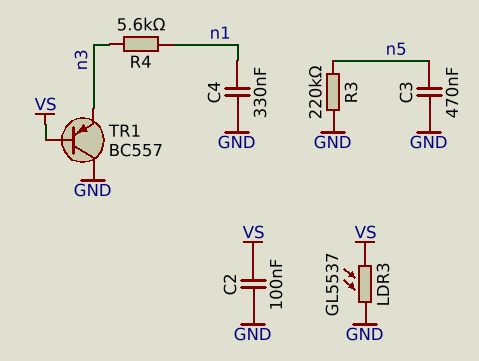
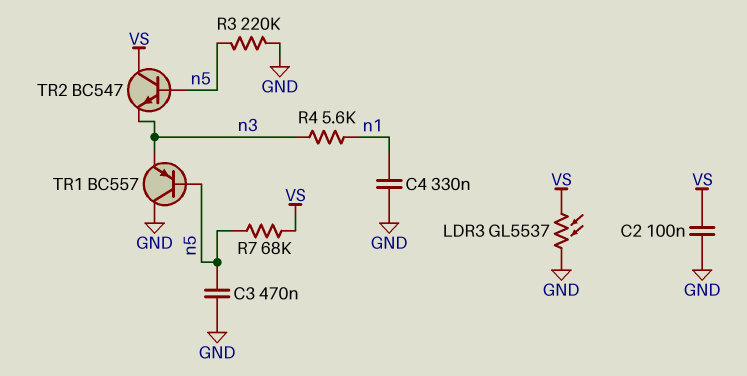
R7: none -> 68k (VS, n5)
TR1: PNP BC557 (B VS, C GND, E n3) -> PNP BC557 (B n5, C GND, E n3)
TR2: none -> NPN BC547 (B n5, C VS, E n3)

